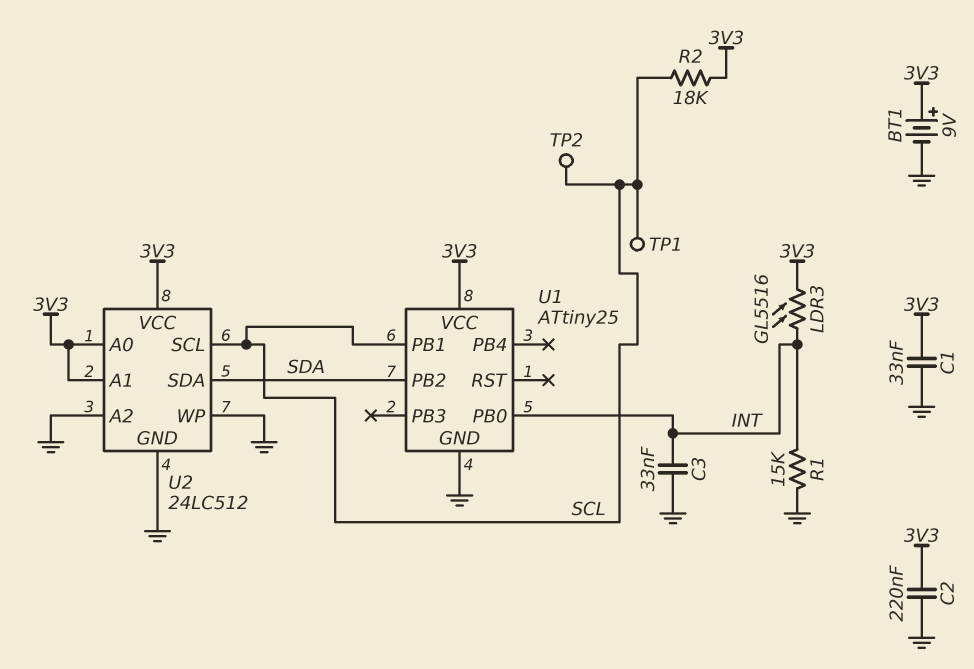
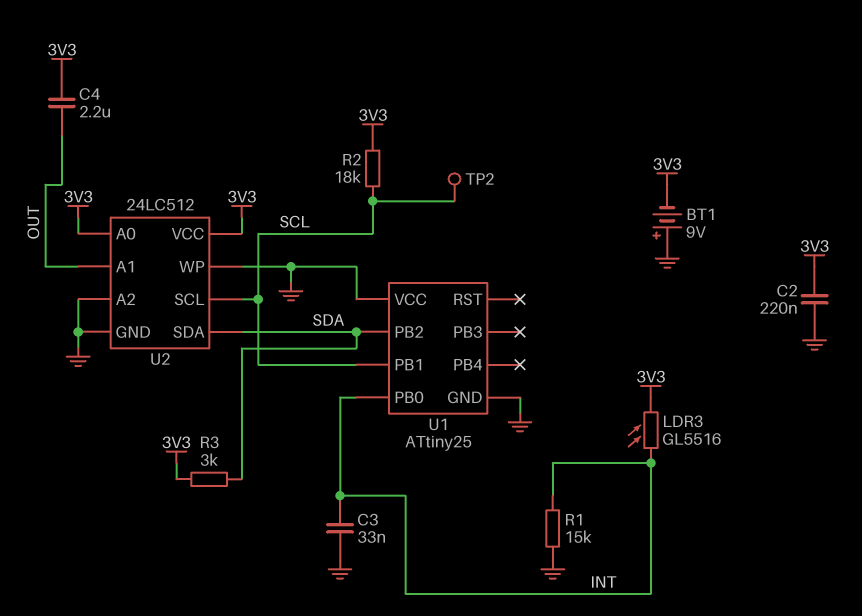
BT1: 9V (plus 3V3, minus GND) -> 9V (plus GND, minus 3V3)
C1: 33nF (3V3, GND) -> none
C4: none -> 2.2uF (3V3, OUT)
R3: none -> 3k (3V3, SDA)
TP1: test point (SCL) -> none
U1 pin VCC: 3V3 -> GND
U2 pin A1: 3V3 -> OUT

